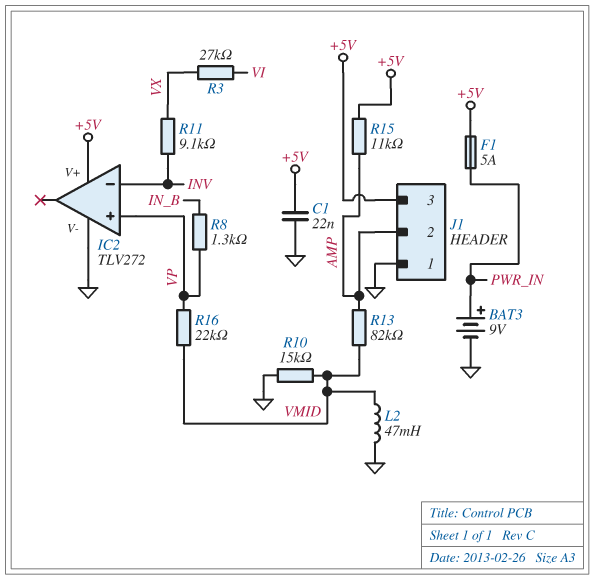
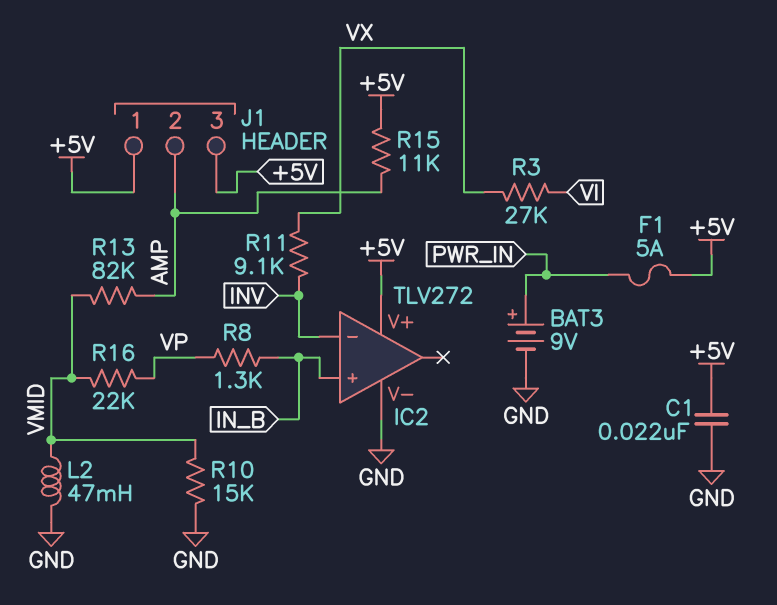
IC2 pin in+: VP -> IN_B
J1 pin 1: GND -> +5V

